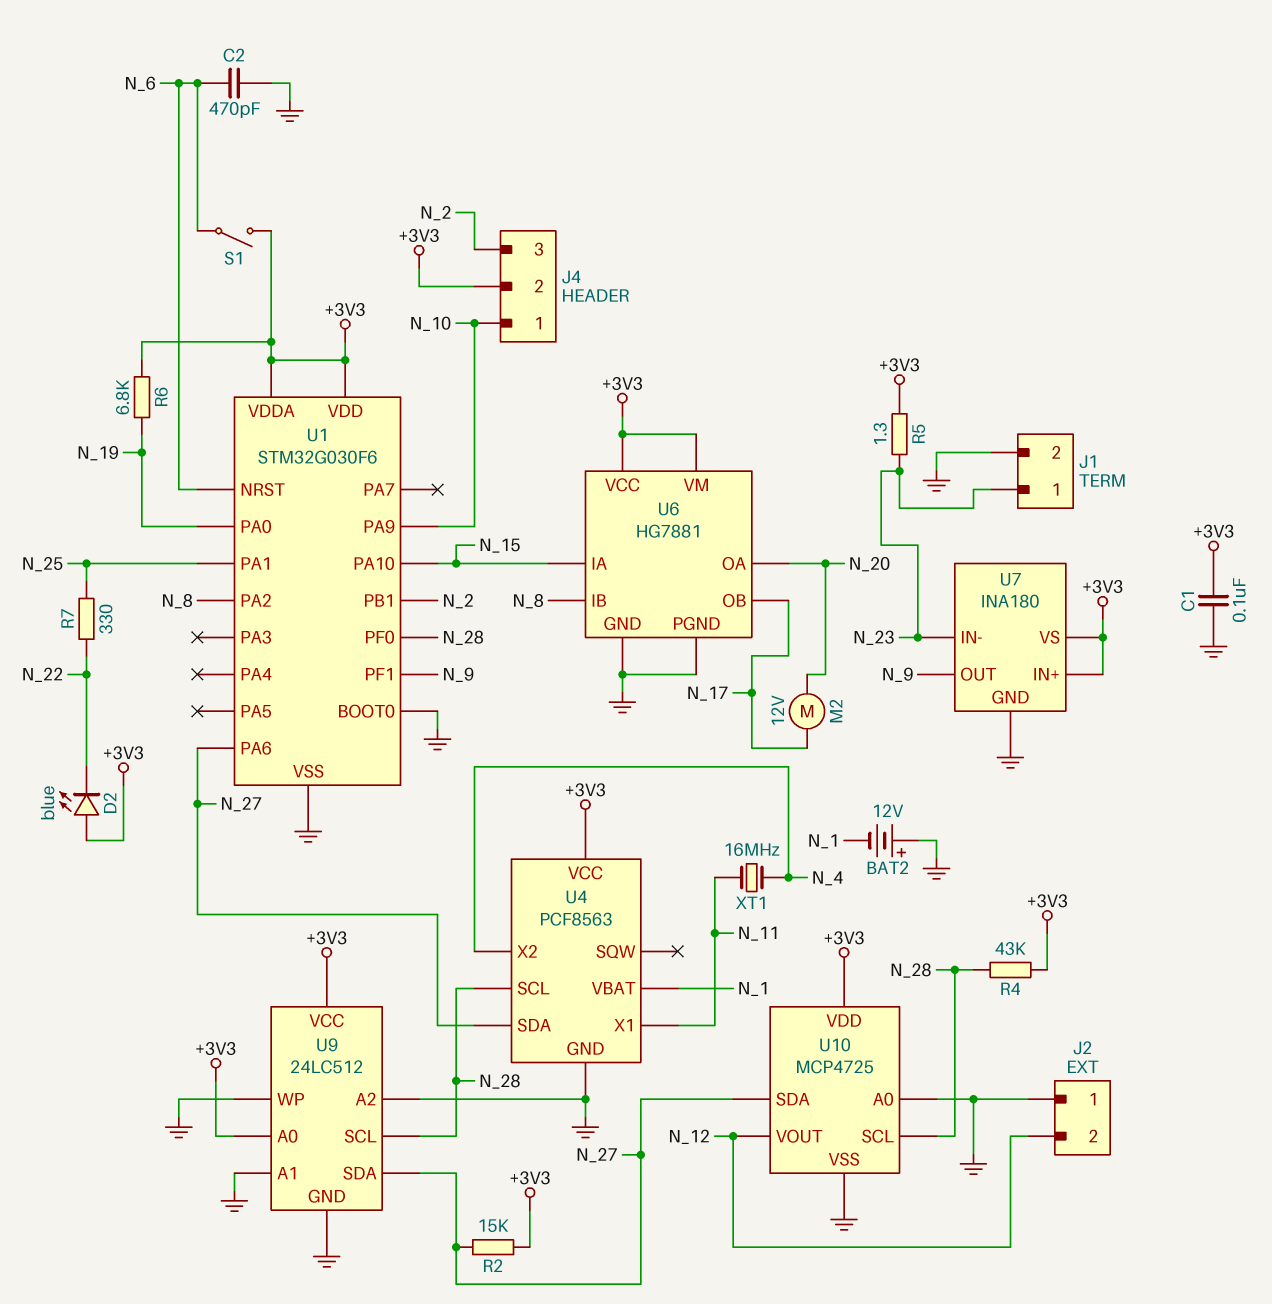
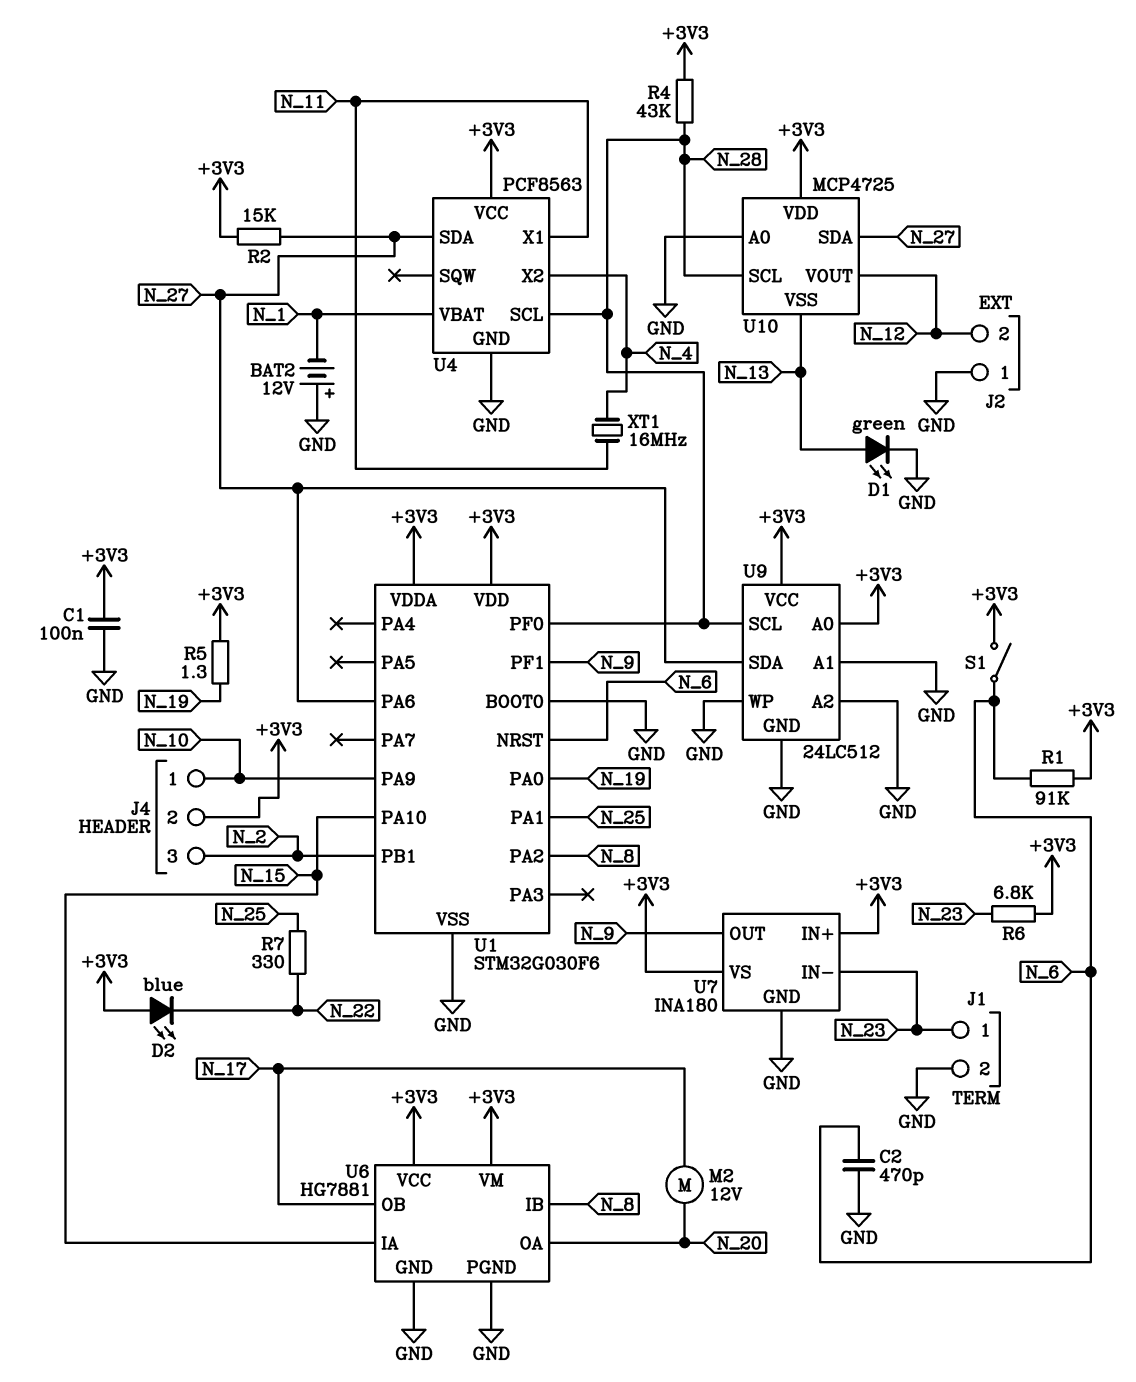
D1: none -> LED green (A N_13, K GND)
R1: none -> 91k (+3V3, N_6)
R5: 1.3 (+3V3, N_23) -> 1.3 (+3V3, N_19)
R6: 6.8k (+3V3, N_19) -> 6.8k (+3V3, N_23)
U10 pin VSS: GND -> N_13

